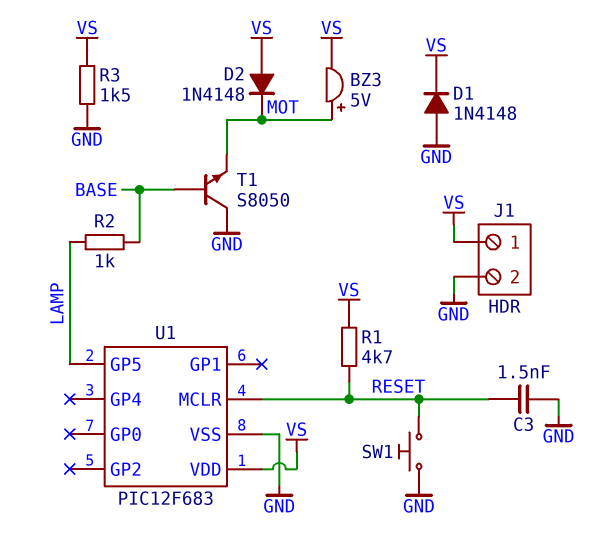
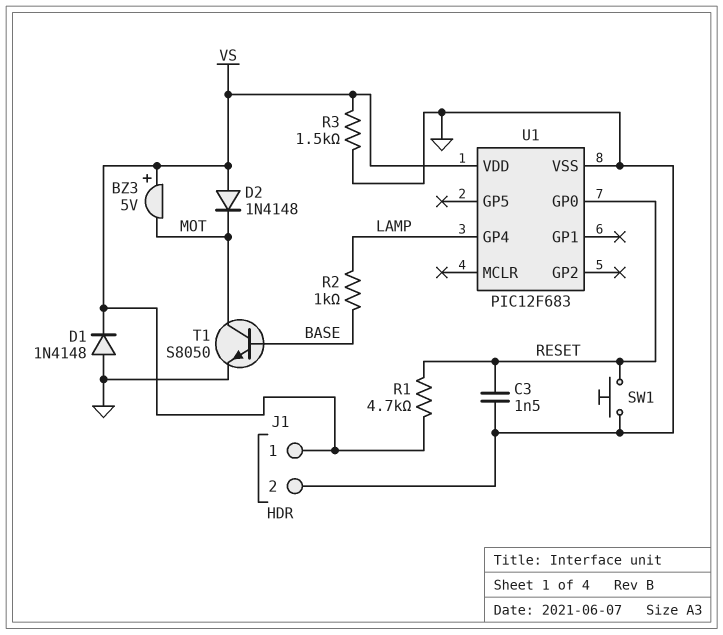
BZ3: buzzer 5V (plus MOT, minus VS) -> buzzer 5V (plus VS, minus MOT)
T1: NPN S8050 (B BASE, C GND, E MOT) -> NPN S8050 (B BASE, C MOT, E GND)
U1 pin GP0: none -> RESET
U1 pin GP4: none -> LAMP
U1 pin GP5: LAMP -> none
U1 pin MCLR: RESET -> none

